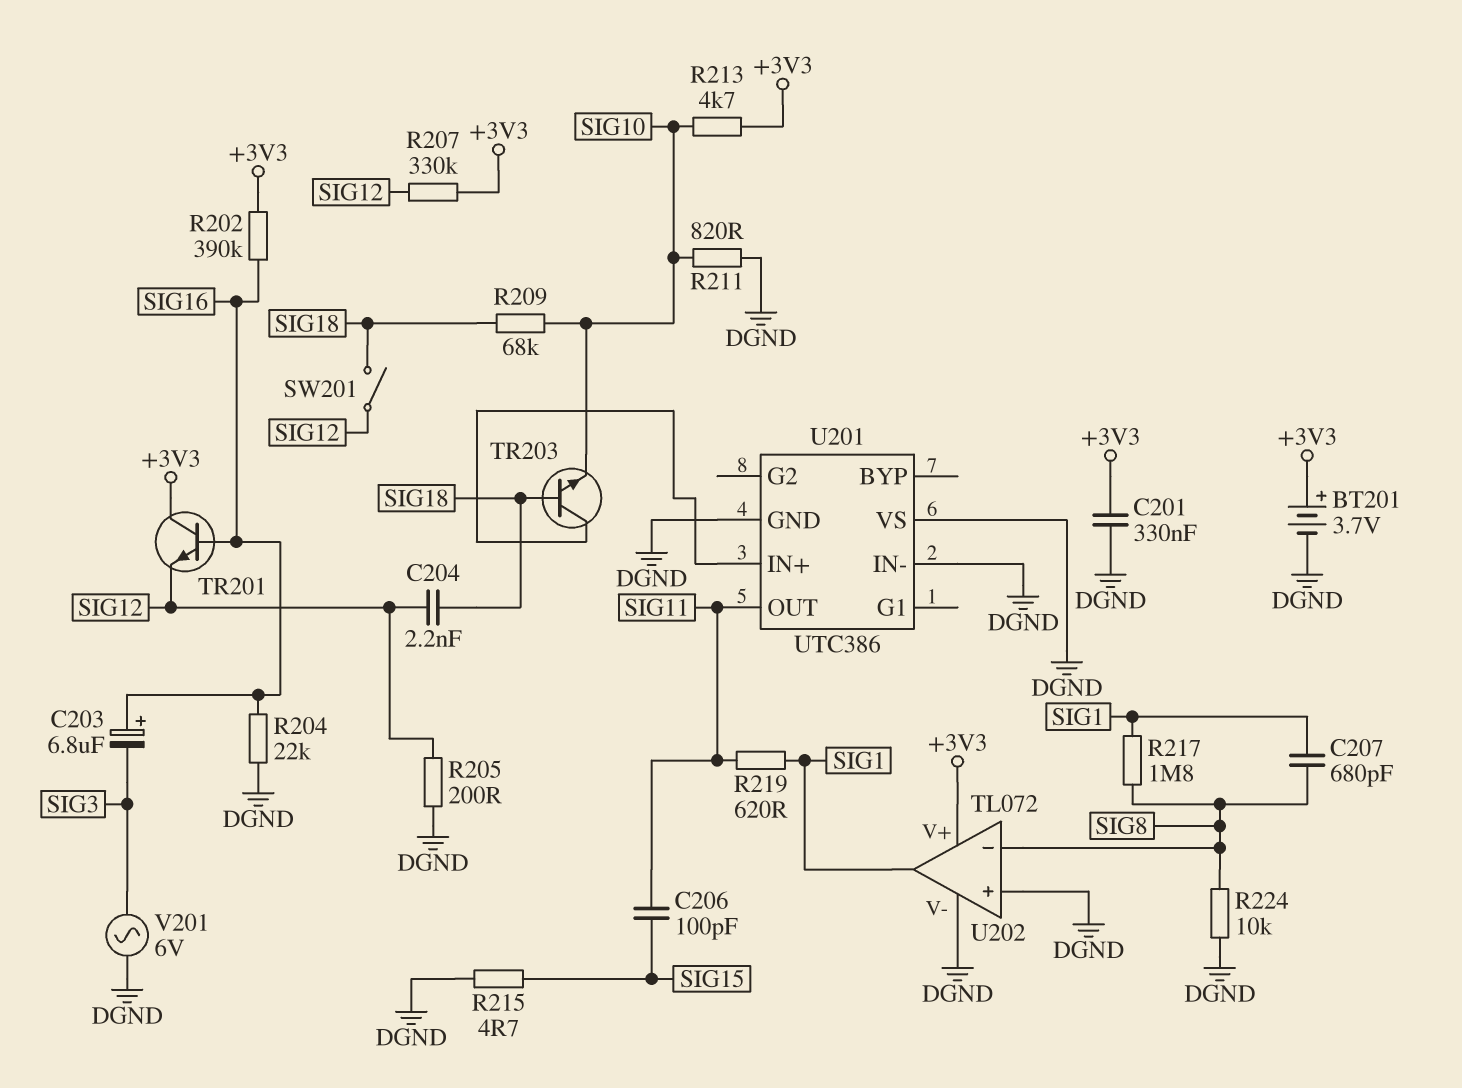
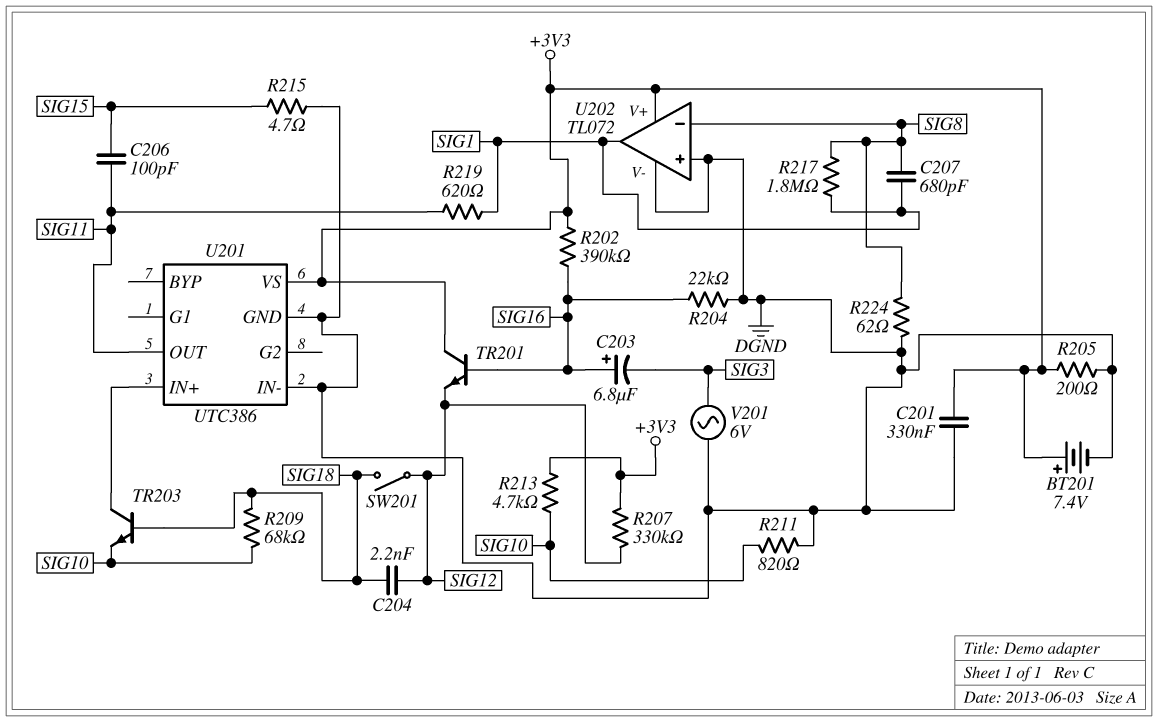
BT201: 3.7V (plus +3V3, minus DGND) -> 7.4V (plus +3V3, minus DGND)
R205: 200 (DGND, SIG12) -> 200 (+3V3, DGND)
R224: 10k (DGND, SIG8) -> 62 (DGND, SIG8)
U201 pin VS: DGND -> +3V3

